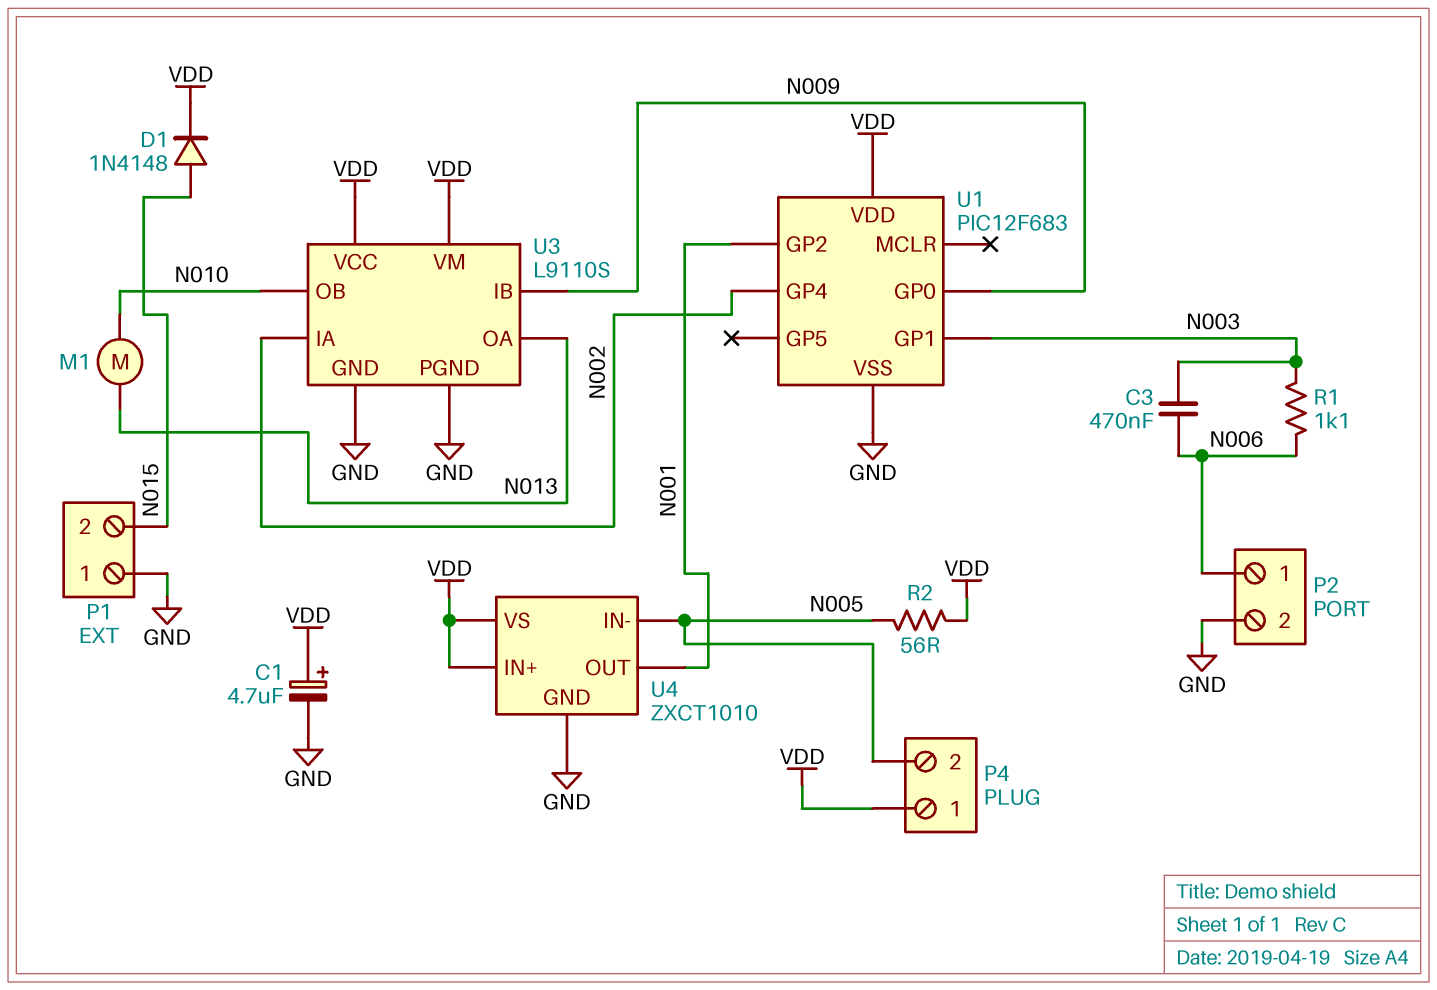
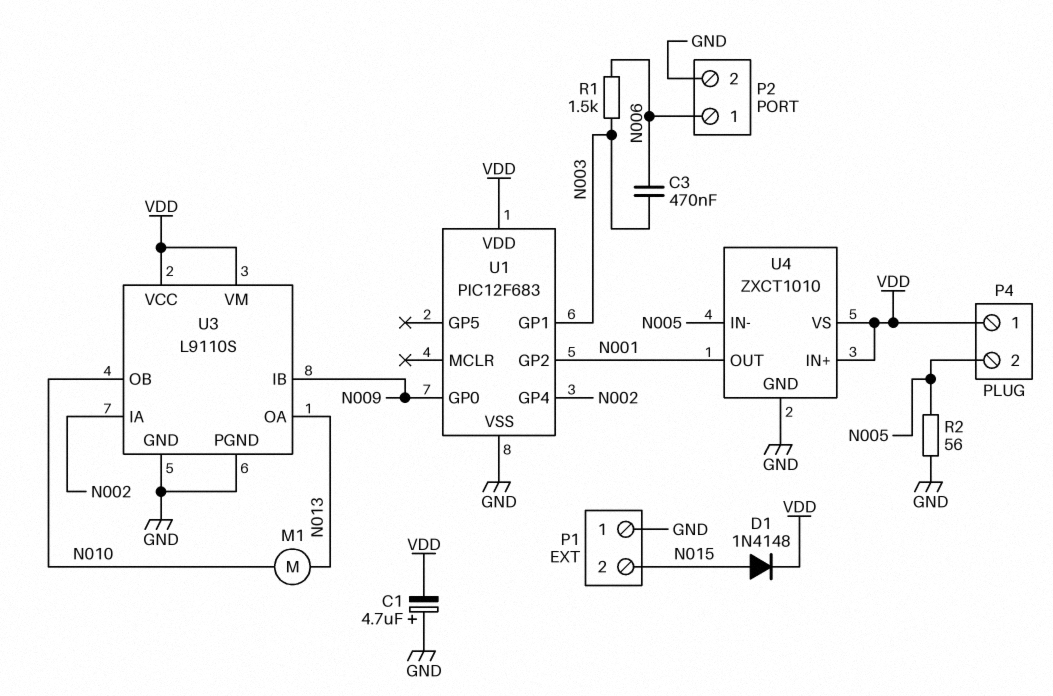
C1: 4.7uF (plus VDD, minus GND) -> 4.7uF (plus GND, minus VDD)
R1: 1.1k (N003, N006) -> 1.5k (N003, N006)
R2: 56 (N005, VDD) -> 56 (GND, N005)

